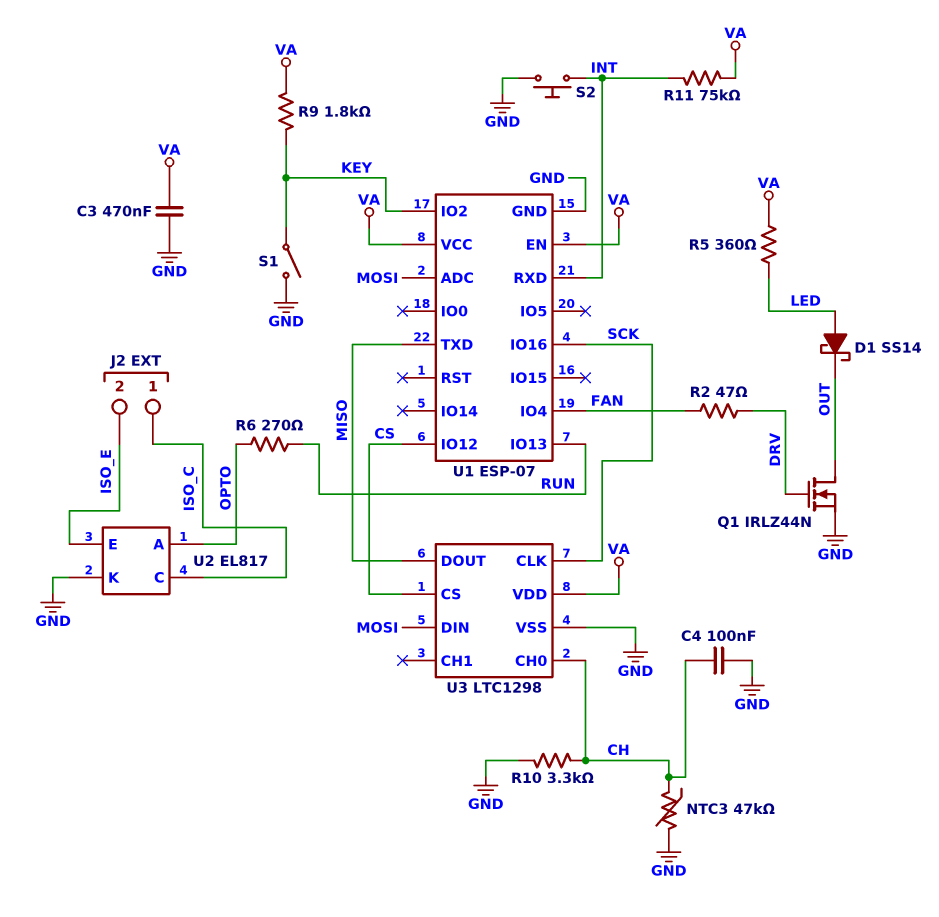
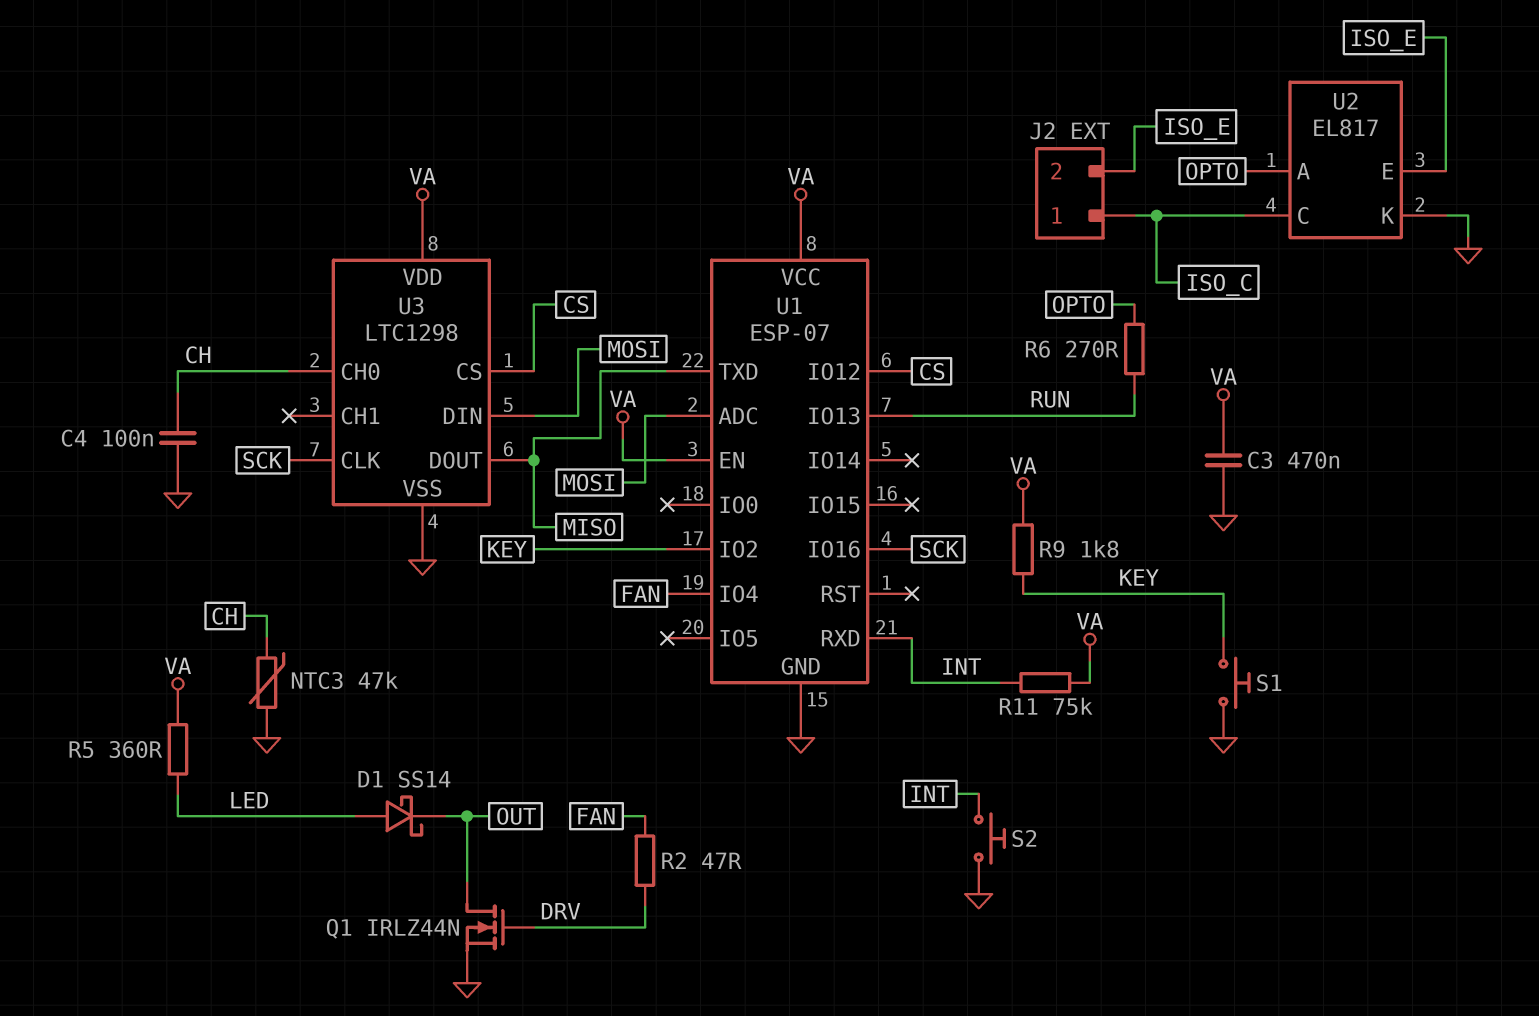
R10: 3.3k (CH, GND) -> none
S1: switch (GND, KEY) -> button (GND, KEY)

